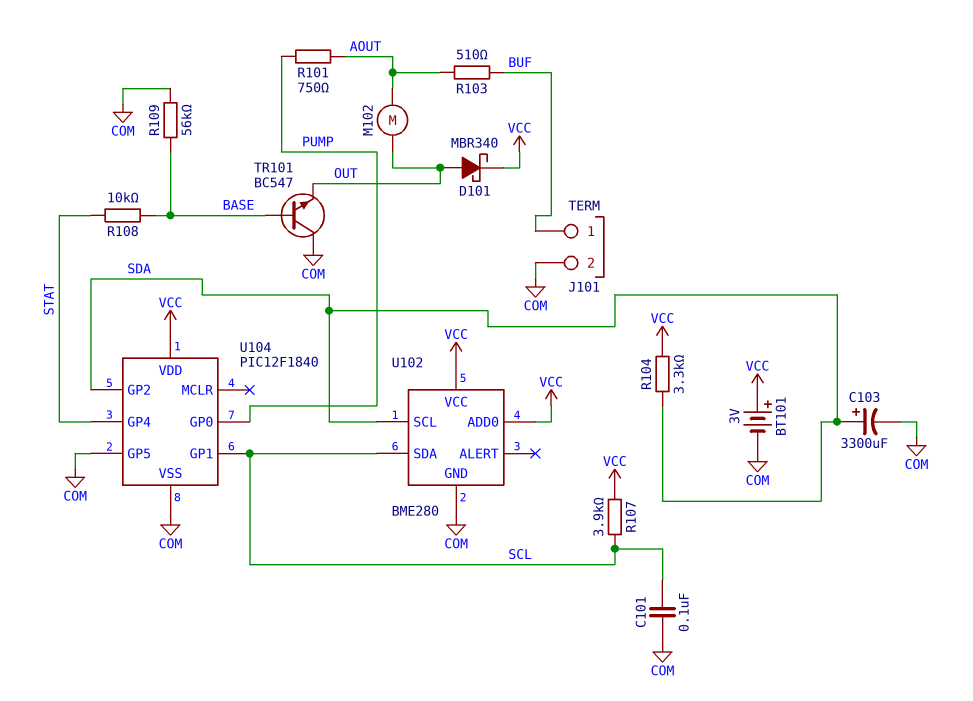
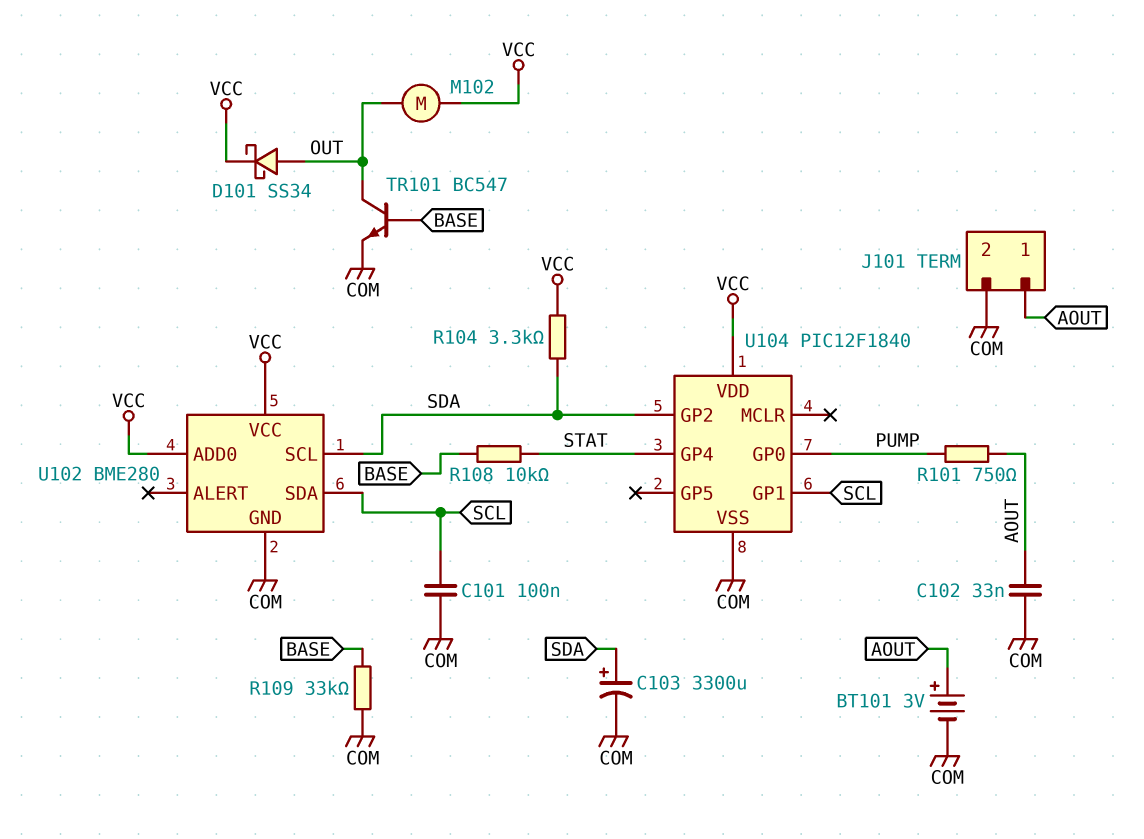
BT101: 3V (plus VCC, minus COM) -> 3V (plus AOUT, minus COM)
C102: none -> 33nF (AOUT, COM)
D101: schottky MBR340 (A OUT, K VCC) -> schottky SS34 (A OUT, K VCC)
J101 pin 1: BUF -> AOUT
M102: motor (AOUT, OUT) -> motor (OUT, VCC)
R103: 510 (AOUT, BUF) -> none
R107: 3.9k (SCL, VCC) -> none
R109: 56k (BASE, COM) -> 33k (BASE, COM)
TR101: NPN BC547 (B BASE, C COM, E OUT) -> NPN BC547 (B BASE, C OUT, E COM)
U104 pin GP5: COM -> none

